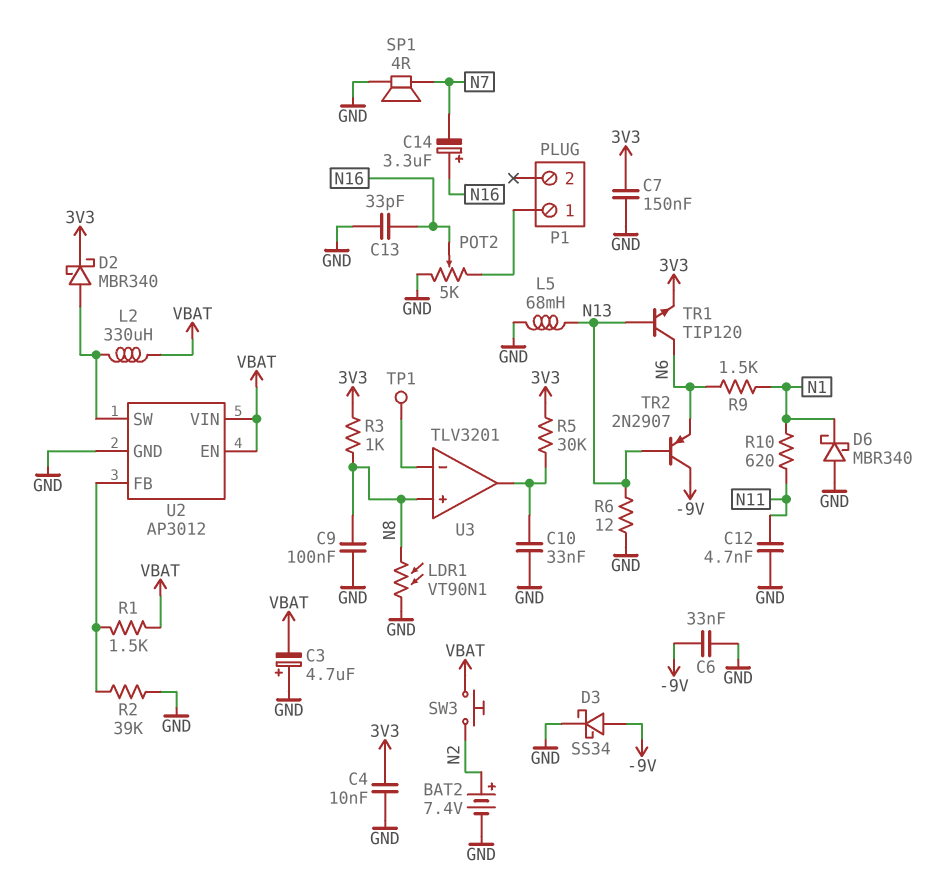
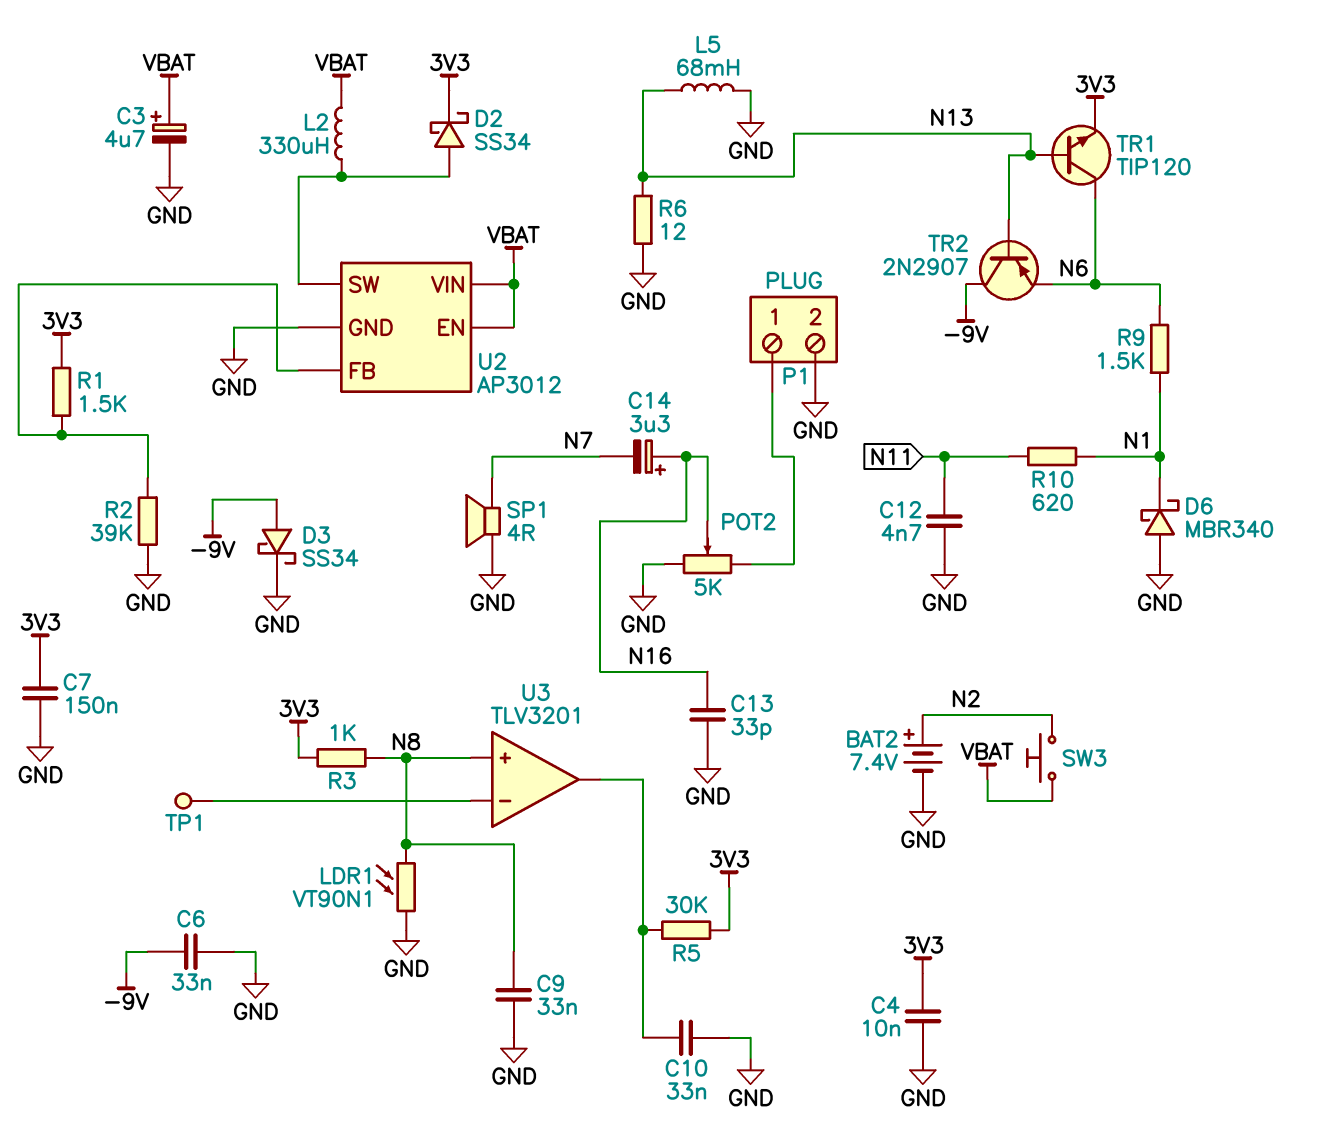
C3: 4.7uF (plus GND, minus VBAT) -> 4.7uF (plus VBAT, minus GND)
C9: 100nF (GND, N8) -> 33nF (GND, N8)
D2: schottky MBR340 (A U2/SW, K 3V3) -> schottky SS34 (A U2/SW, K 3V3)
P1 pin 2: none -> GND
R1: 1.5k (U2/FB, VBAT) -> 1.5k (3V3, U2/FB)

